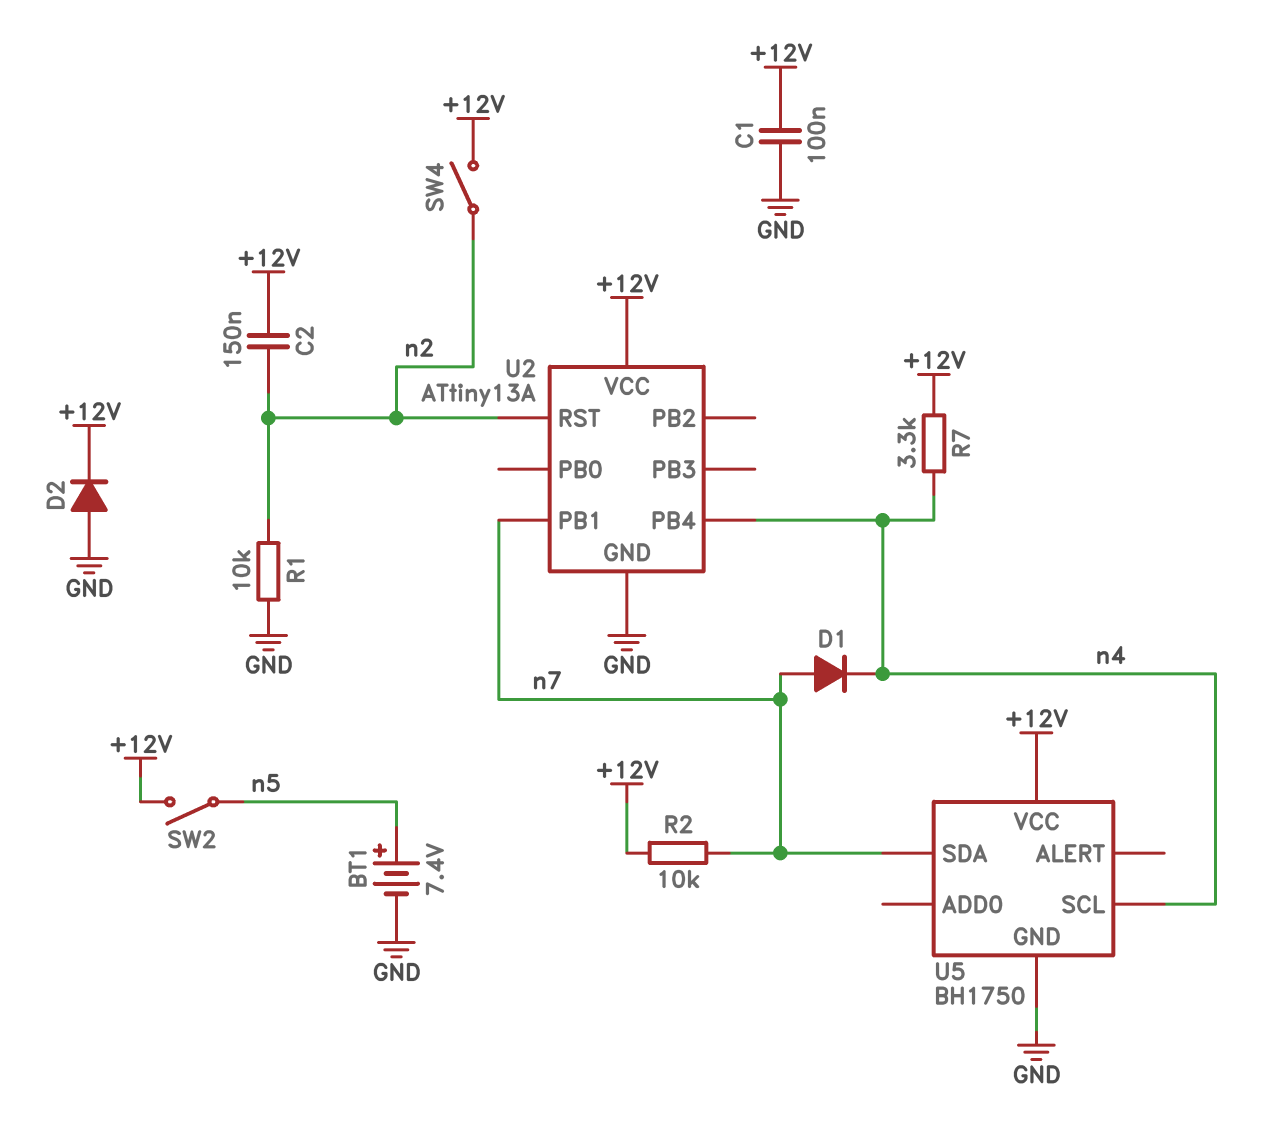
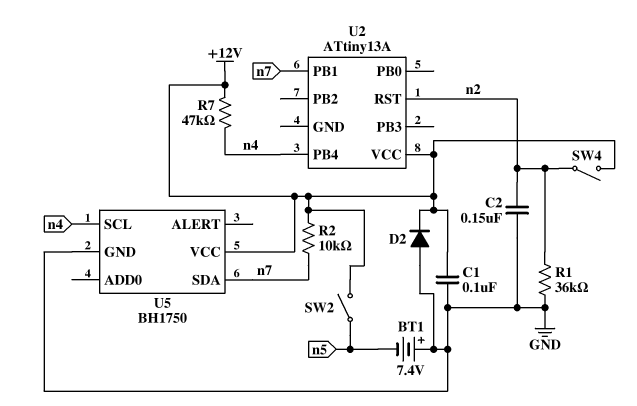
BT1: 7.4V (plus n5, minus GND) -> 7.4V (plus GND, minus n5)
C2: 150nF (+12V, n2) -> 150nF (GND, n2)
D1: diode (A n7, K n4) -> none
R1: 10k (GND, n2) -> 36k (GND, n2)
R7: 3.3k (+12V, n4) -> 47k (+12V, n4)
U2 pin GND: GND -> none

